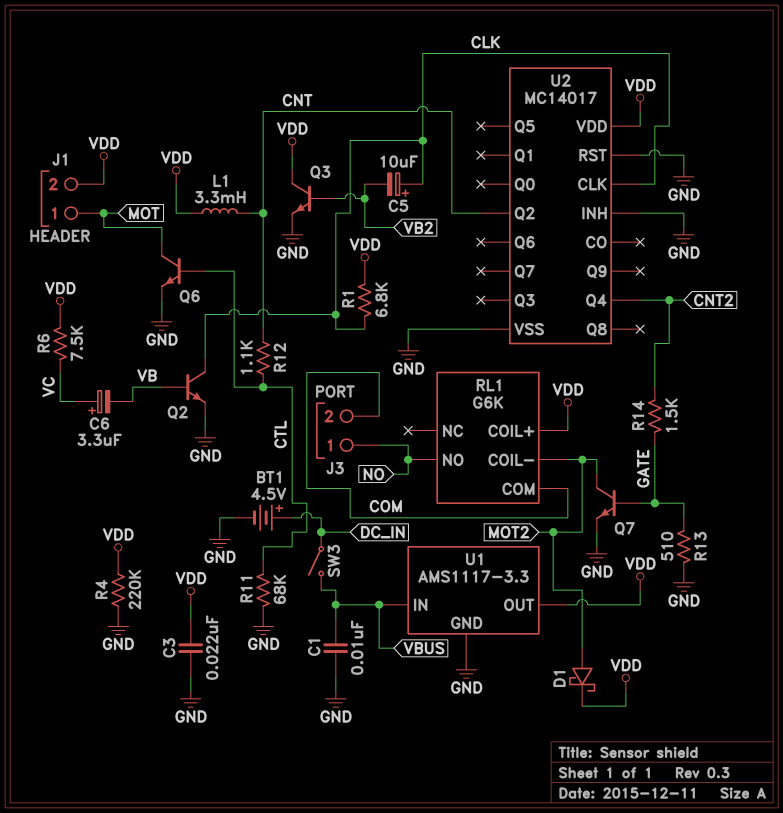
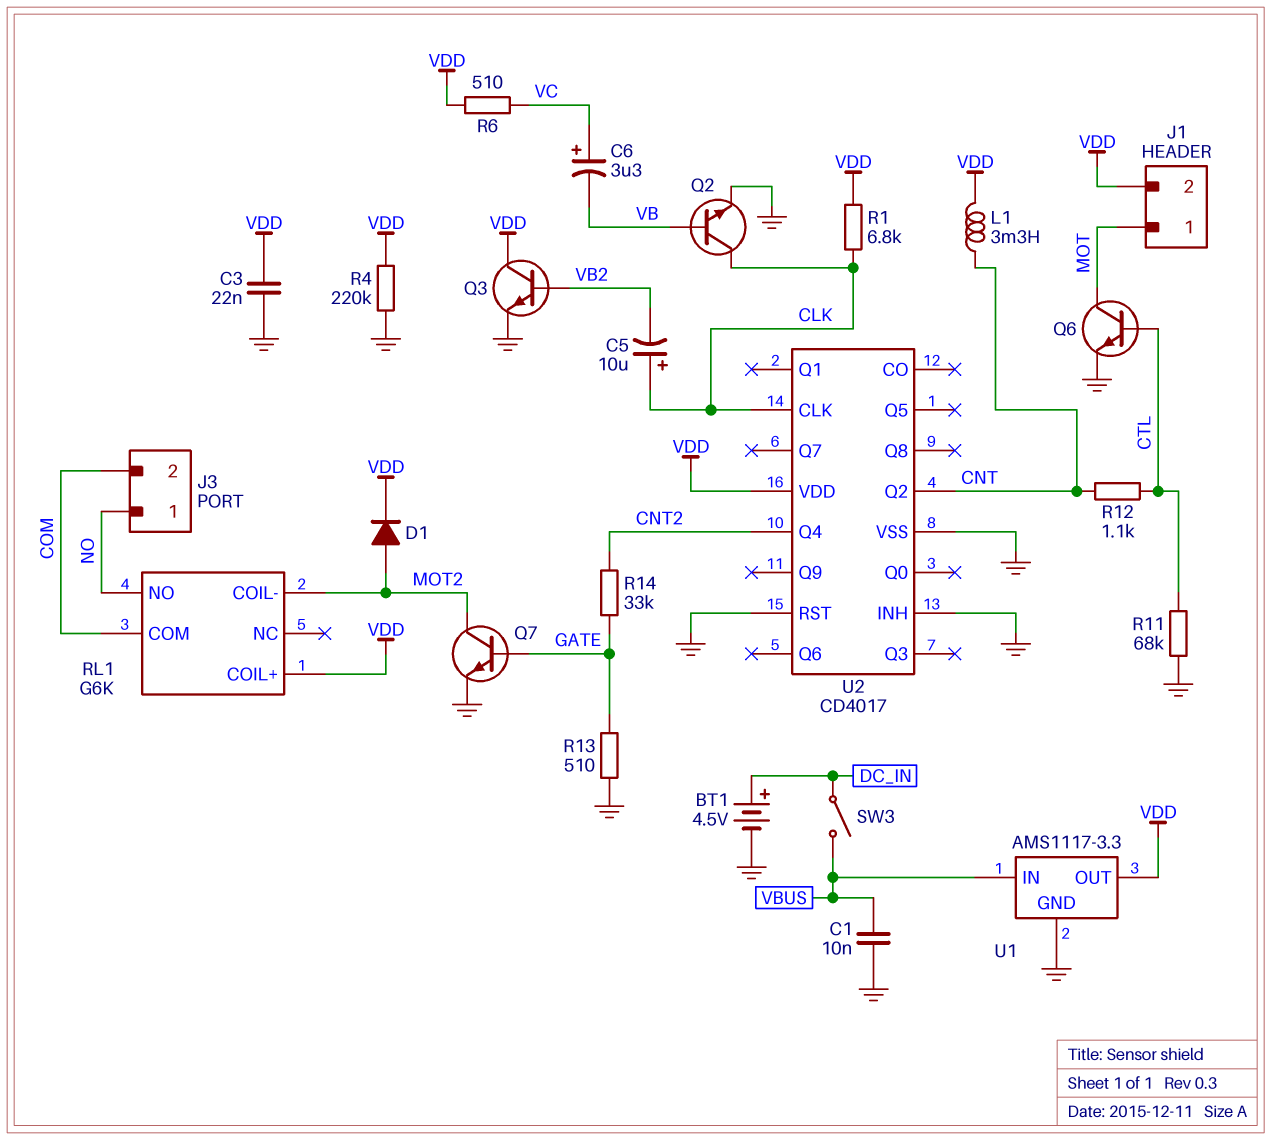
D1: schottky (A MOT2, K VDD) -> diode (A MOT2, K VDD)
R6: 7.5k (VC, VDD) -> 510 (VC, VDD)
R14: 1.5k (CNT2, GATE) -> 33k (CNT2, GATE)
U2: MC14017 -> CD4017

